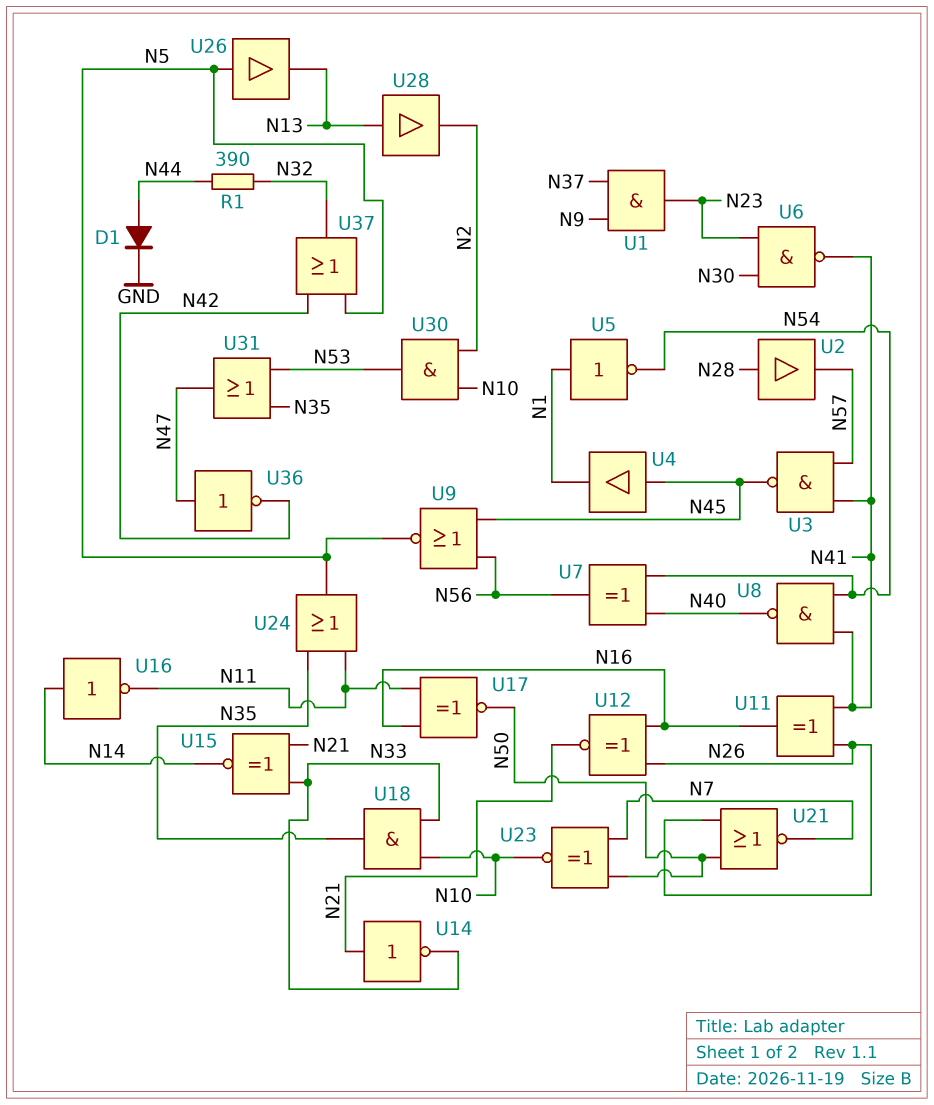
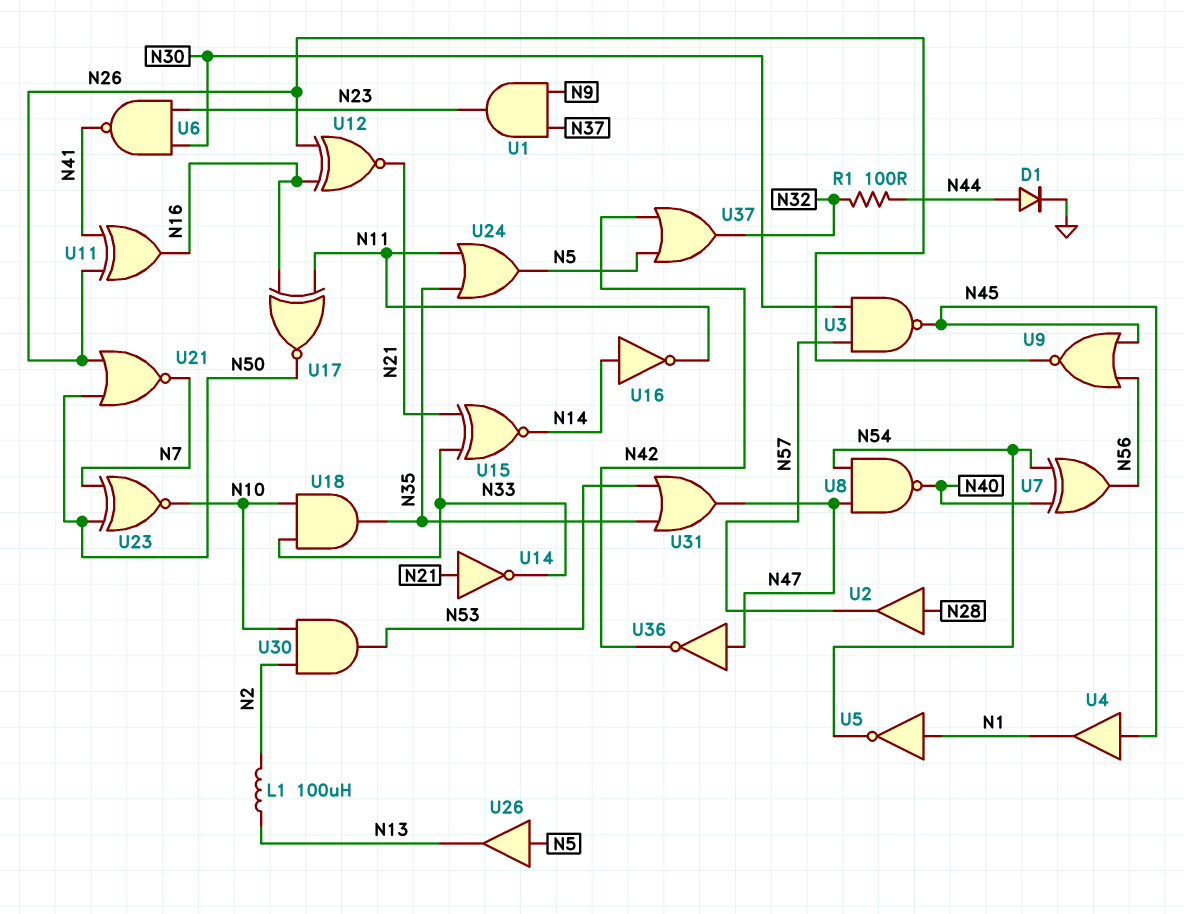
L1: none -> 100uH (N2, N13)
R1: 390 (N32, N44) -> 100 (N32, N44)
U3: NAND (in N41, in N57, out N45) -> NAND (in N30, in N57, out N45)
U8: NAND (in N41, in N54, out N40) -> NAND (in N47, in N54, out N40)
U9: NOR (in N45, in N56, out N5) -> NOR (in N45, in N56, out N26)
U28: buffer (in N13, out N2) -> none

